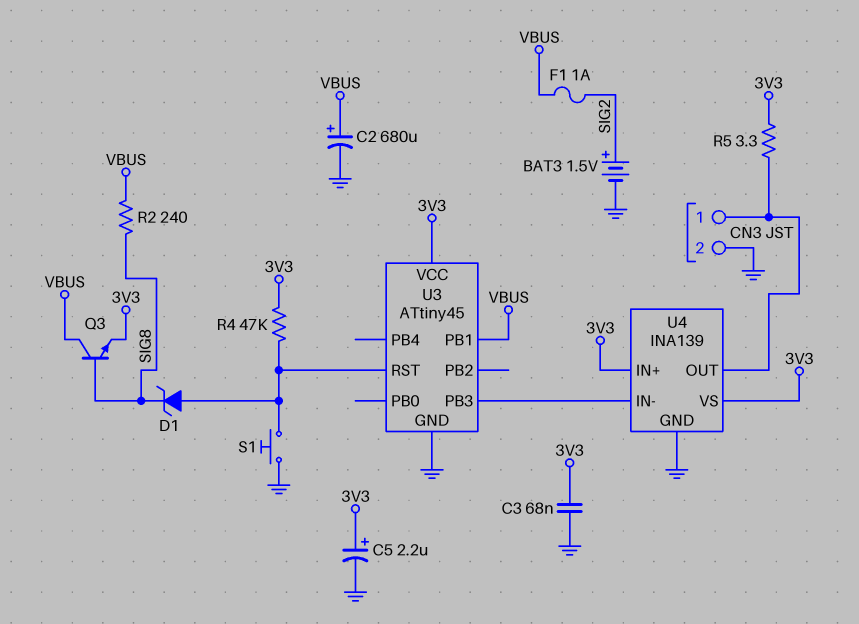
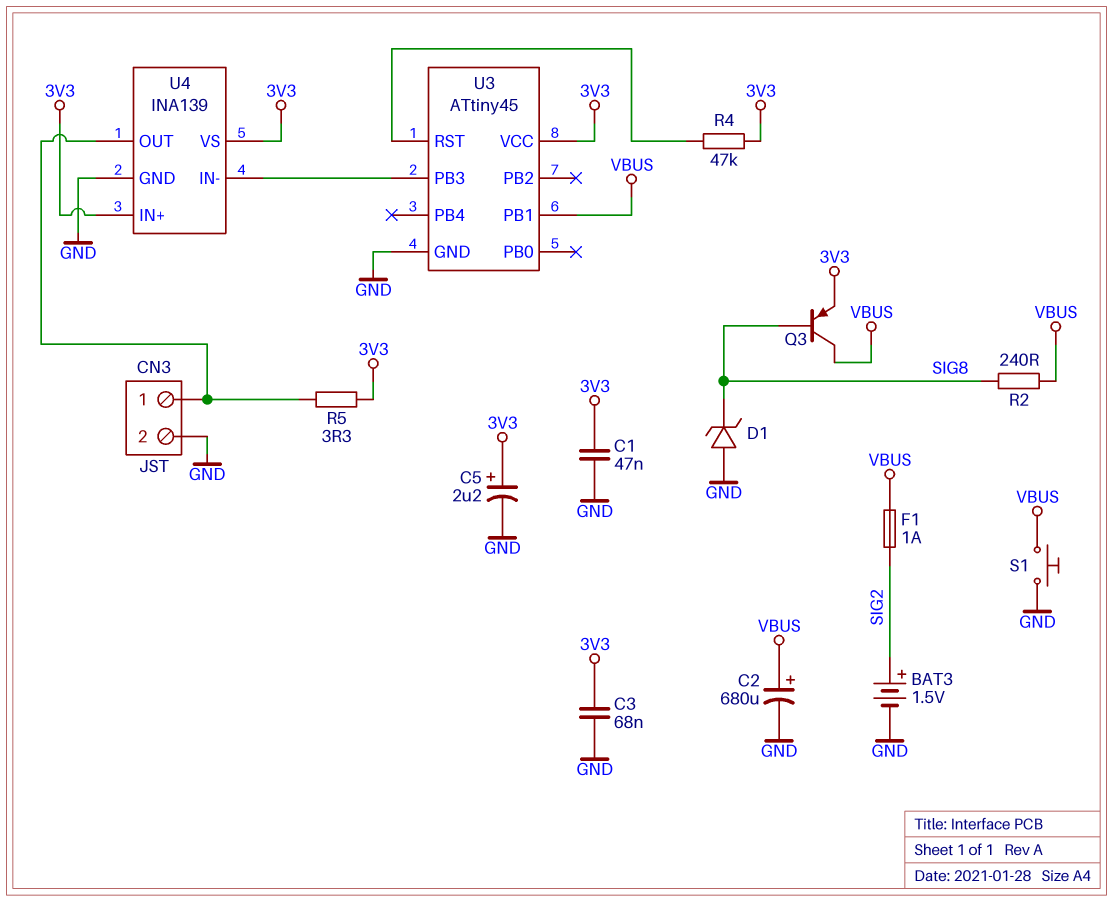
C1: none -> 47nF (3V3, GND)
D1: zener (A U3/RST, K SIG8) -> zener (A GND, K SIG8)
Q3: NPN (B SIG8, C VBUS, E 3V3) -> PNP (B SIG8, C VBUS, E 3V3)
S1: button (GND, U3/RST) -> button (GND, VBUS)

